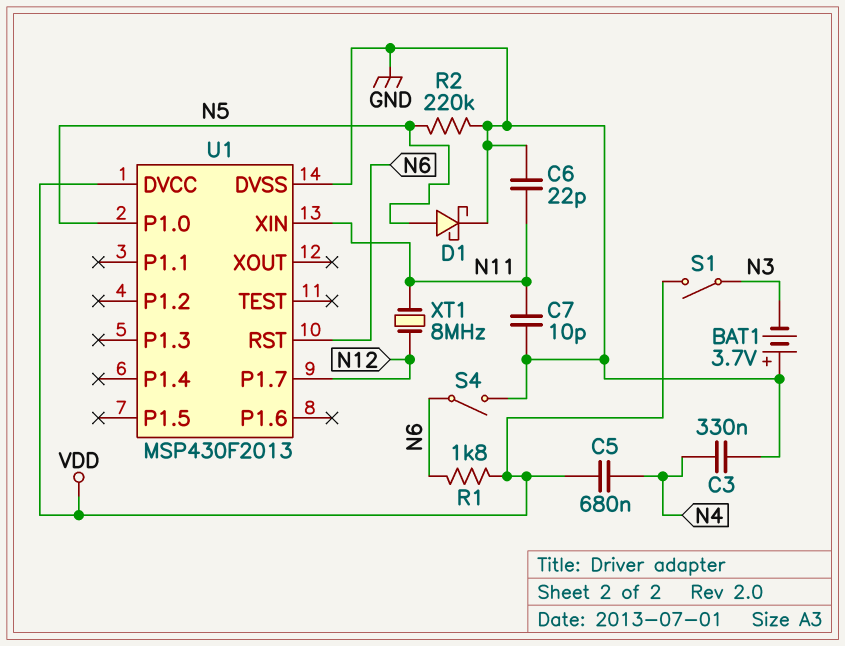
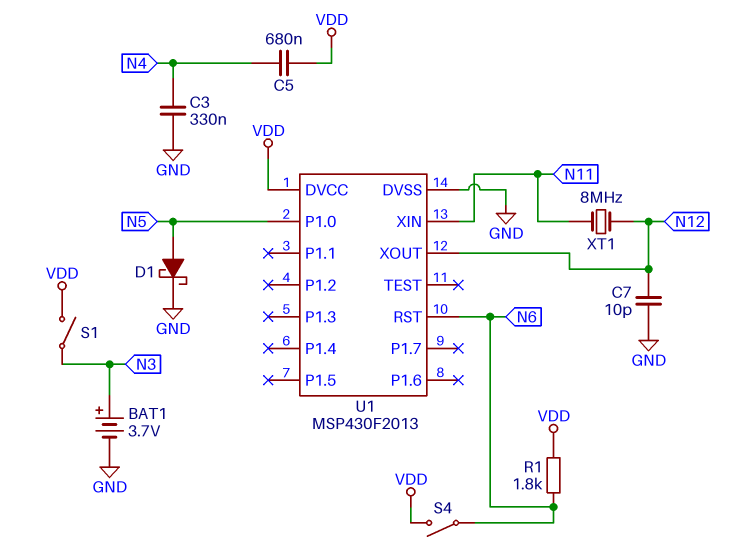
BAT1: 3.7V (plus GND, minus N3) -> 3.7V (plus N3, minus GND)
C6: 22pF (GND, N11) -> none
C7: 10pF (GND, N11) -> 10pF (GND, N12)
R2: 220k (GND, N5) -> none
S4: switch (GND, N6) -> switch (N6, VDD)
U1 pin P1.7: N12 -> none
U1 pin XOUT: none -> N12

